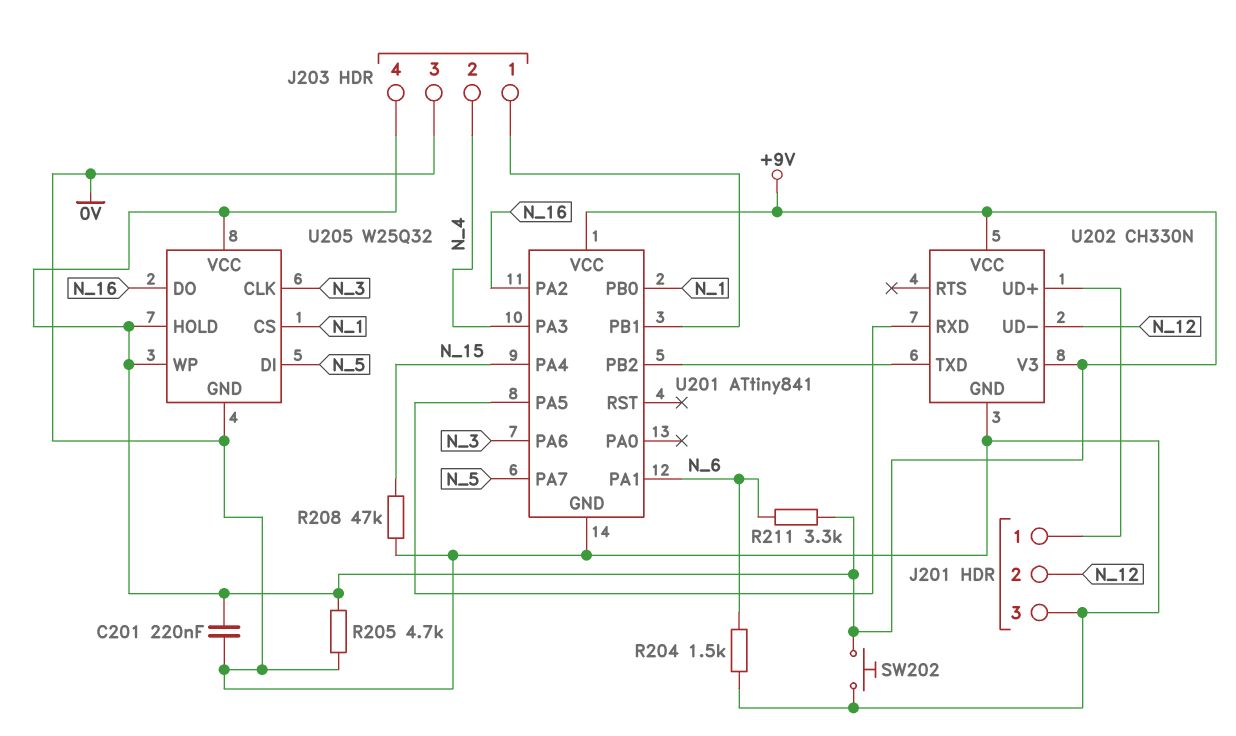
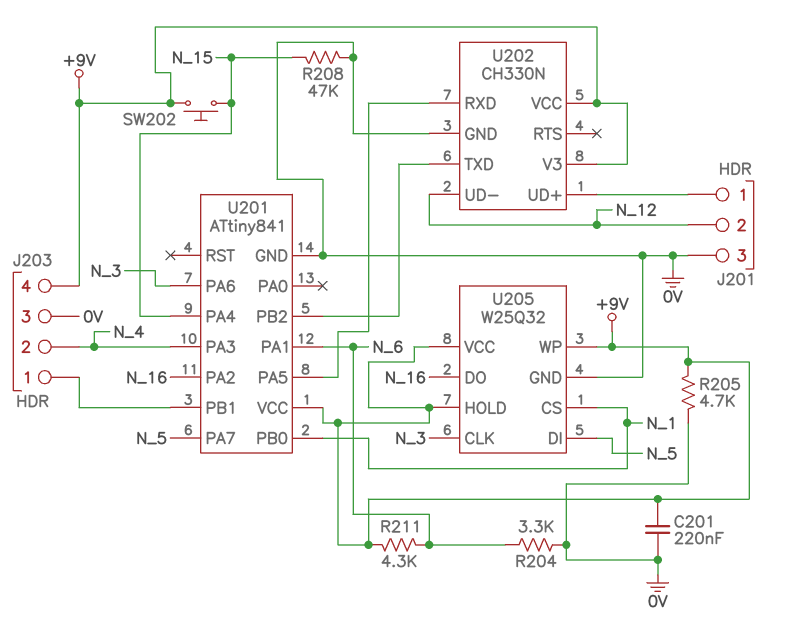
R204: 1.5k (0V, N_6) -> 3.3k (0V, N_6)
R211: 3.3k (+9V, N_6) -> 4.3k (+9V, N_6)
SW202: button (+9V, 0V) -> button (+9V, N_15)

